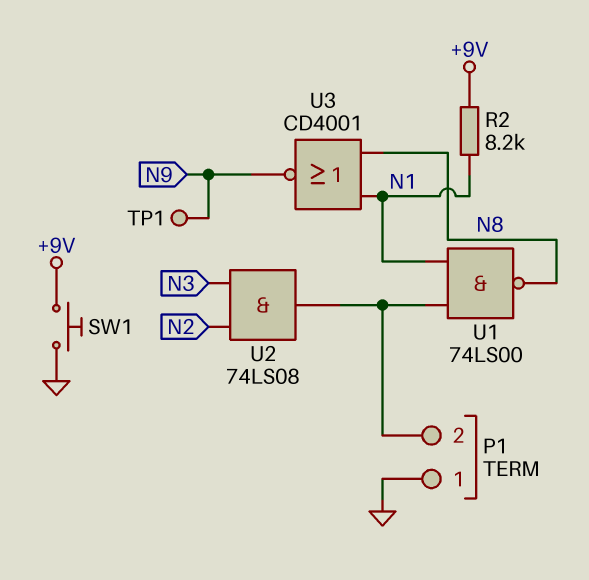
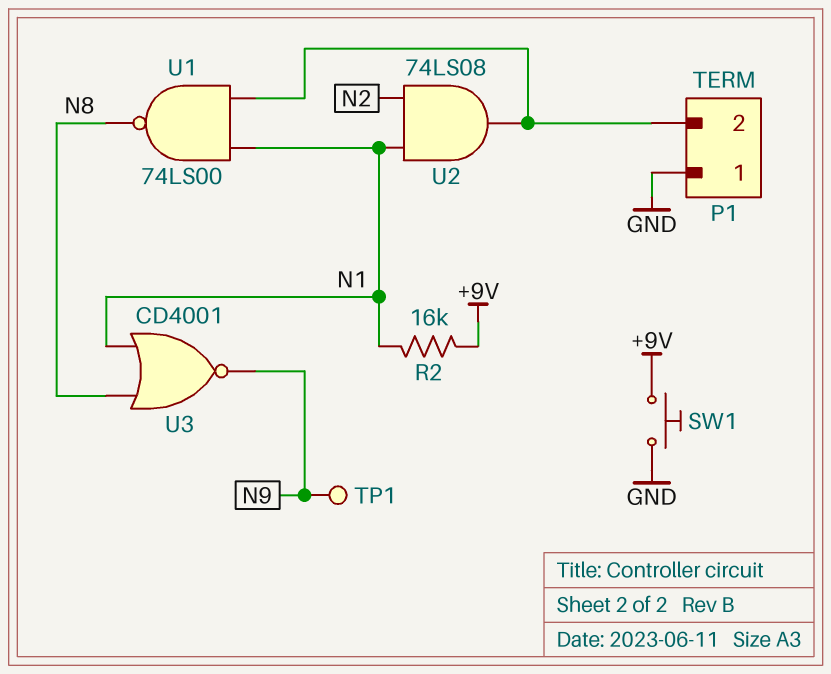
R2: 8.2k (+9V, N1) -> 16k (+9V, N1)
U2: AND 74LS08 (in N2, in N3, out P1/2) -> AND 74LS08 (in N1, in N2, out P1/2)

